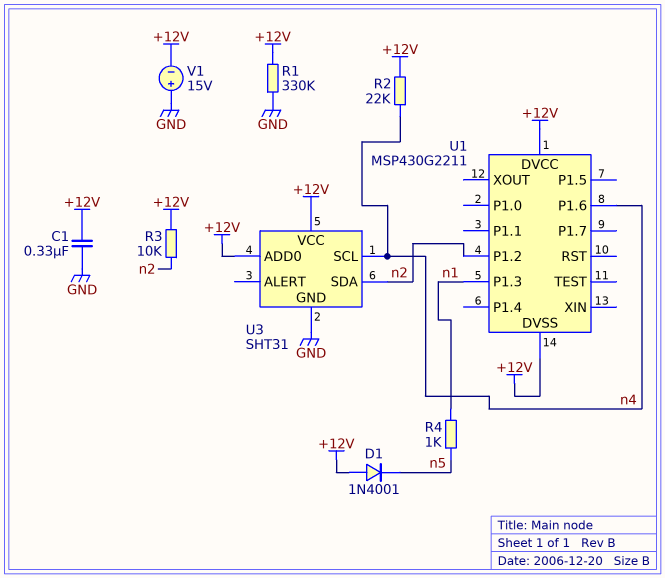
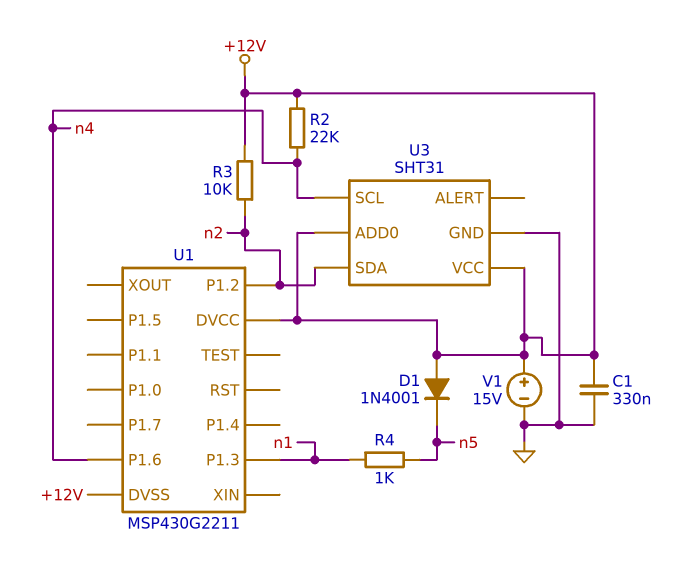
R1: 330k (+12V, GND) -> none
V1: 15V (plus GND, minus +12V) -> 15V (plus +12V, minus GND)

